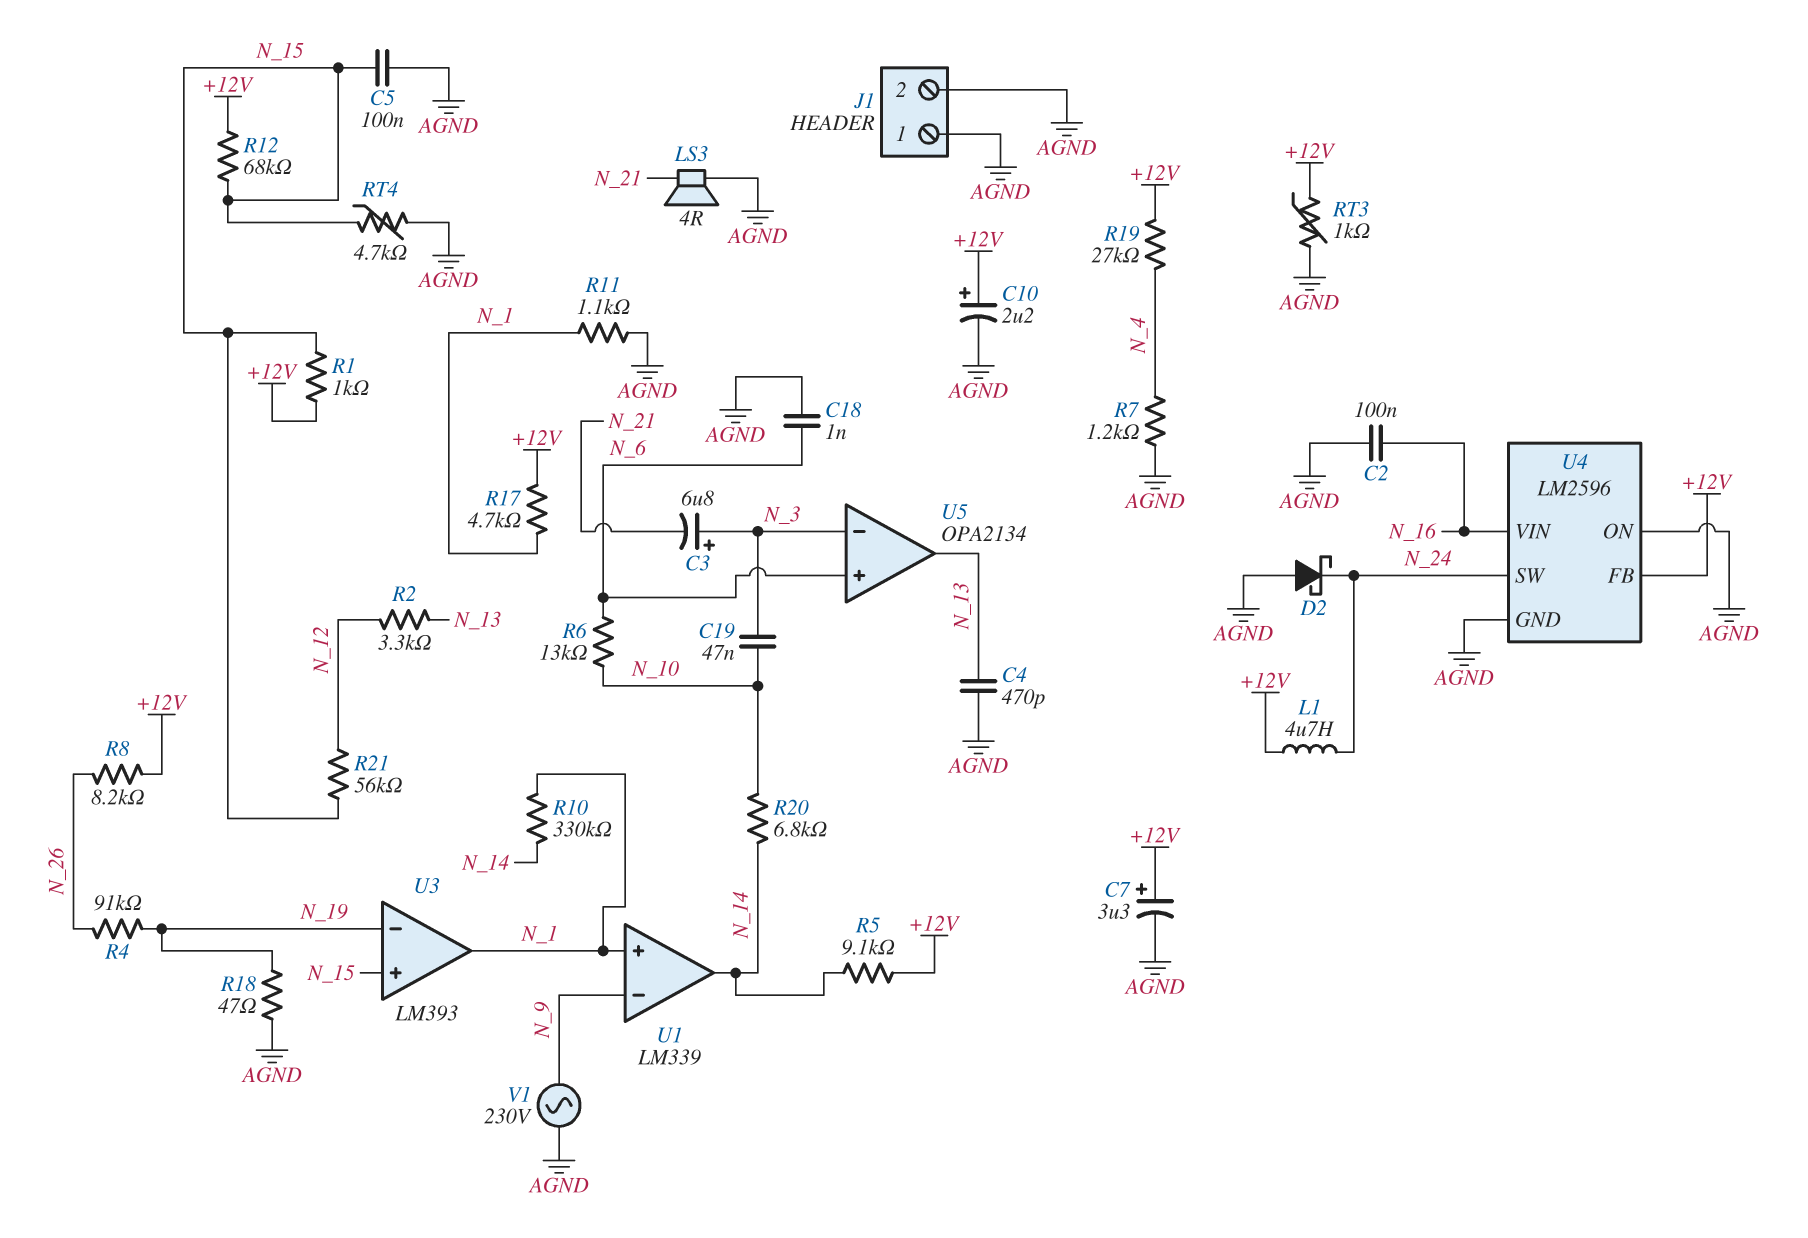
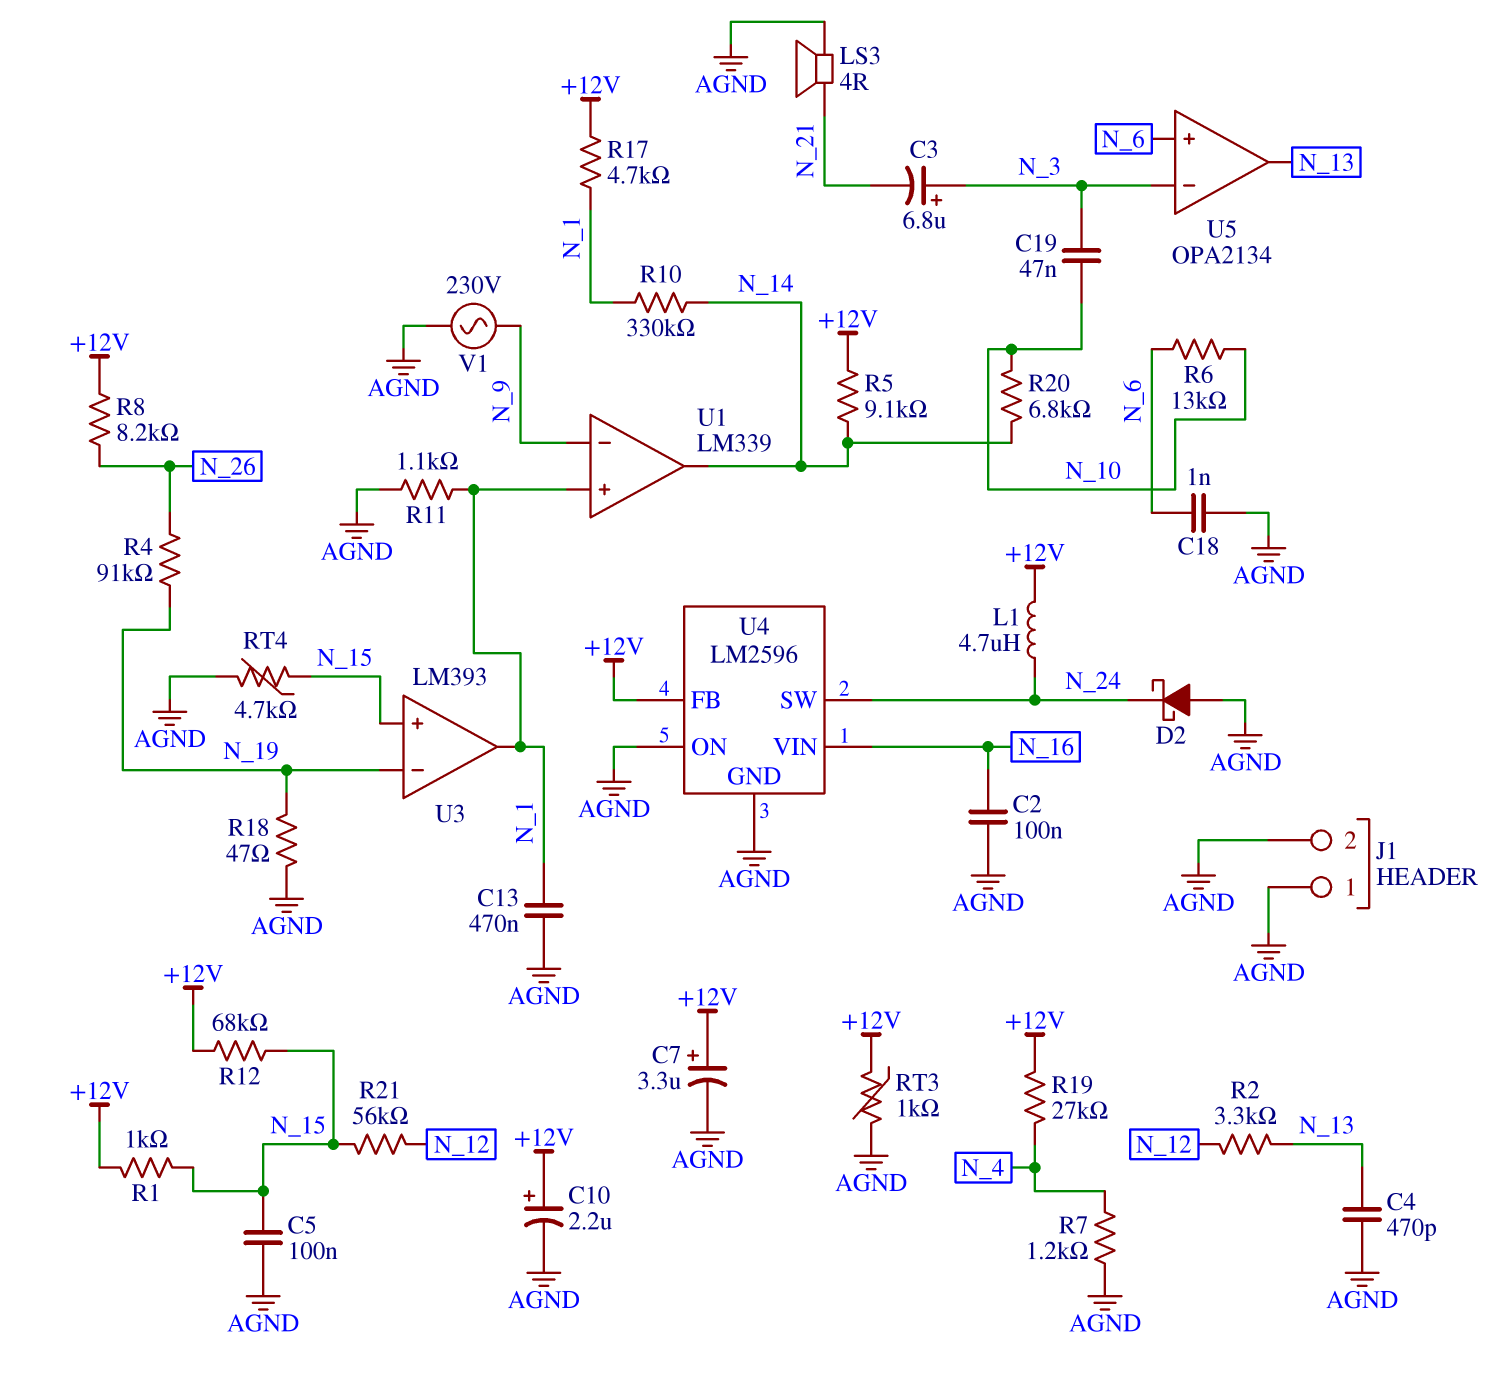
C13: none -> 470nF (AGND, N_1)

